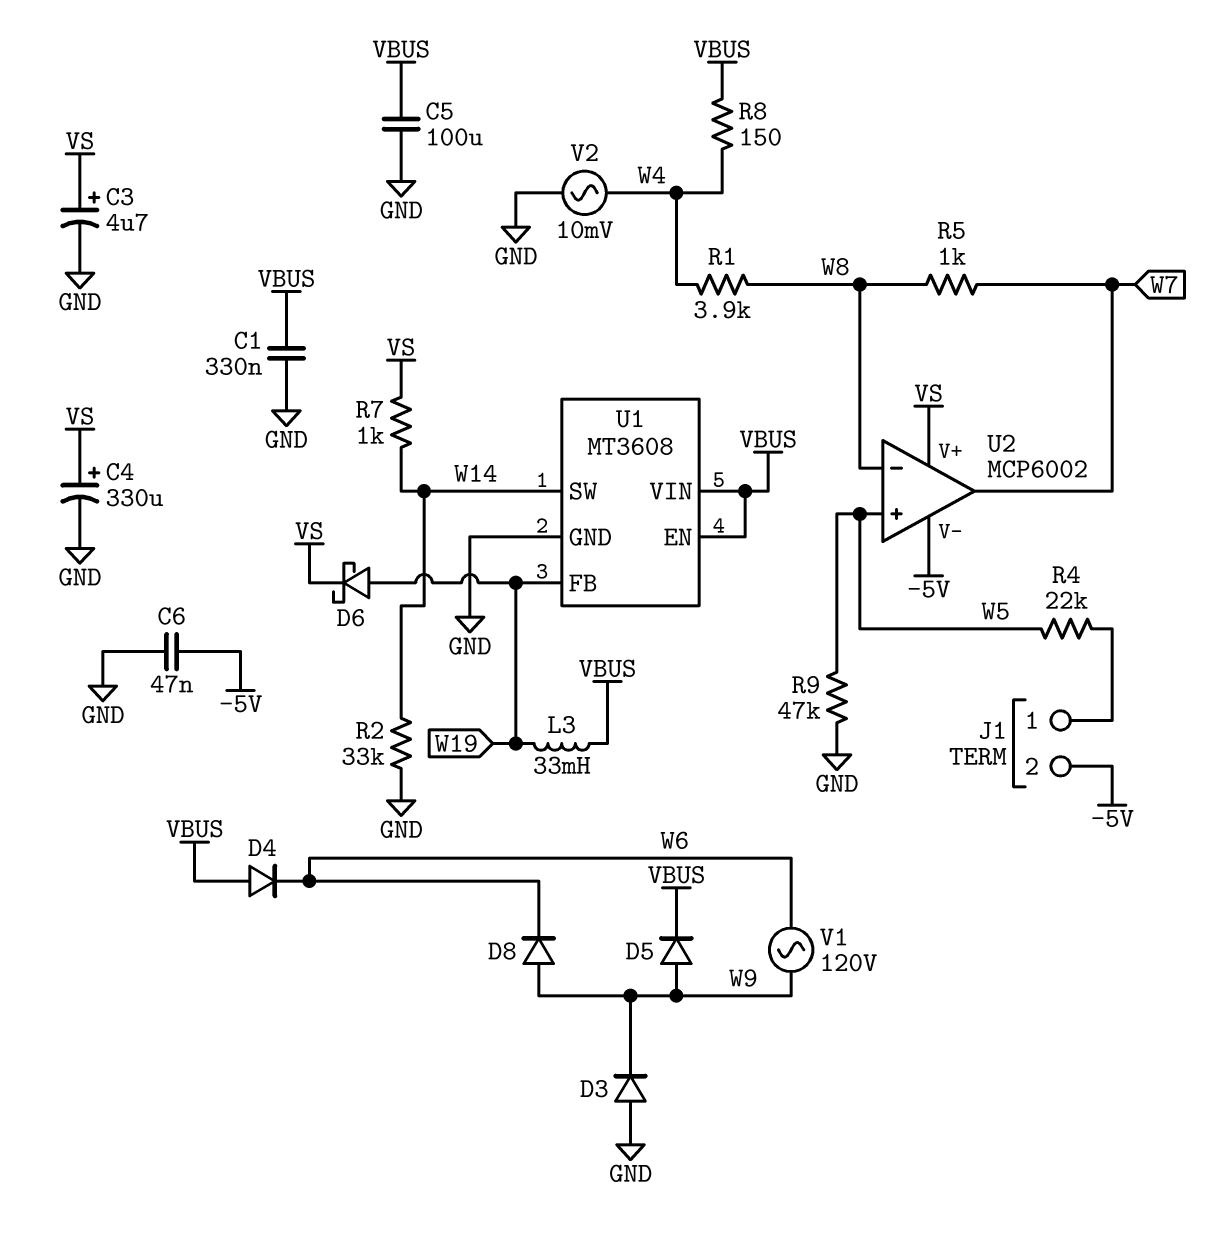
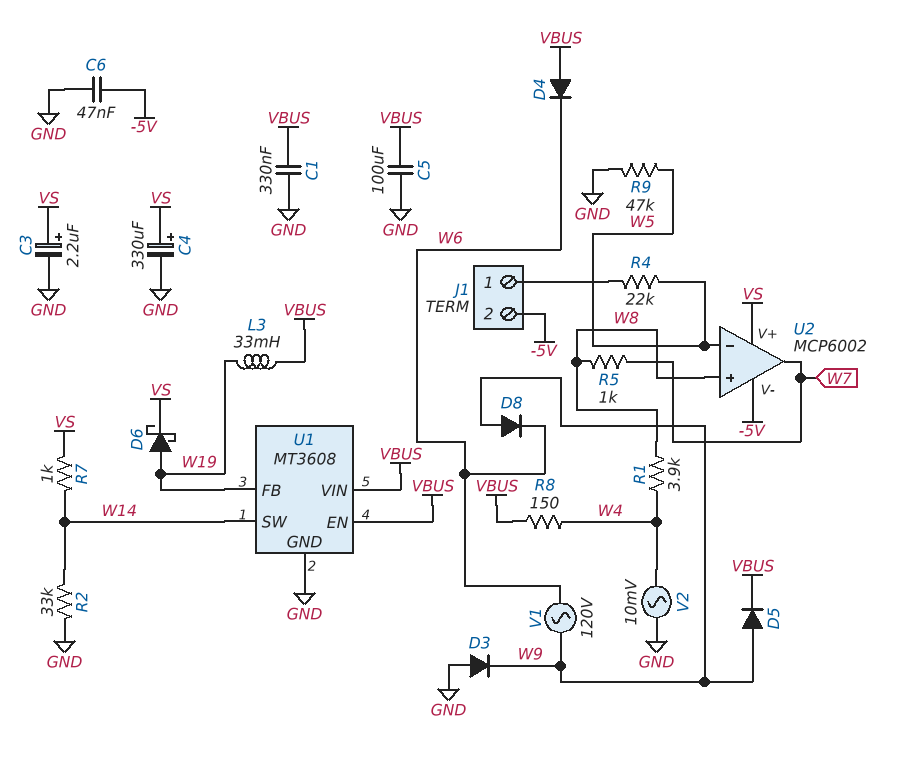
C3: 4.7uF (plus VS, minus GND) -> 2.2uF (plus VS, minus GND)
U2 pin in+: W5 -> W8
U2 pin in-: W8 -> W5

